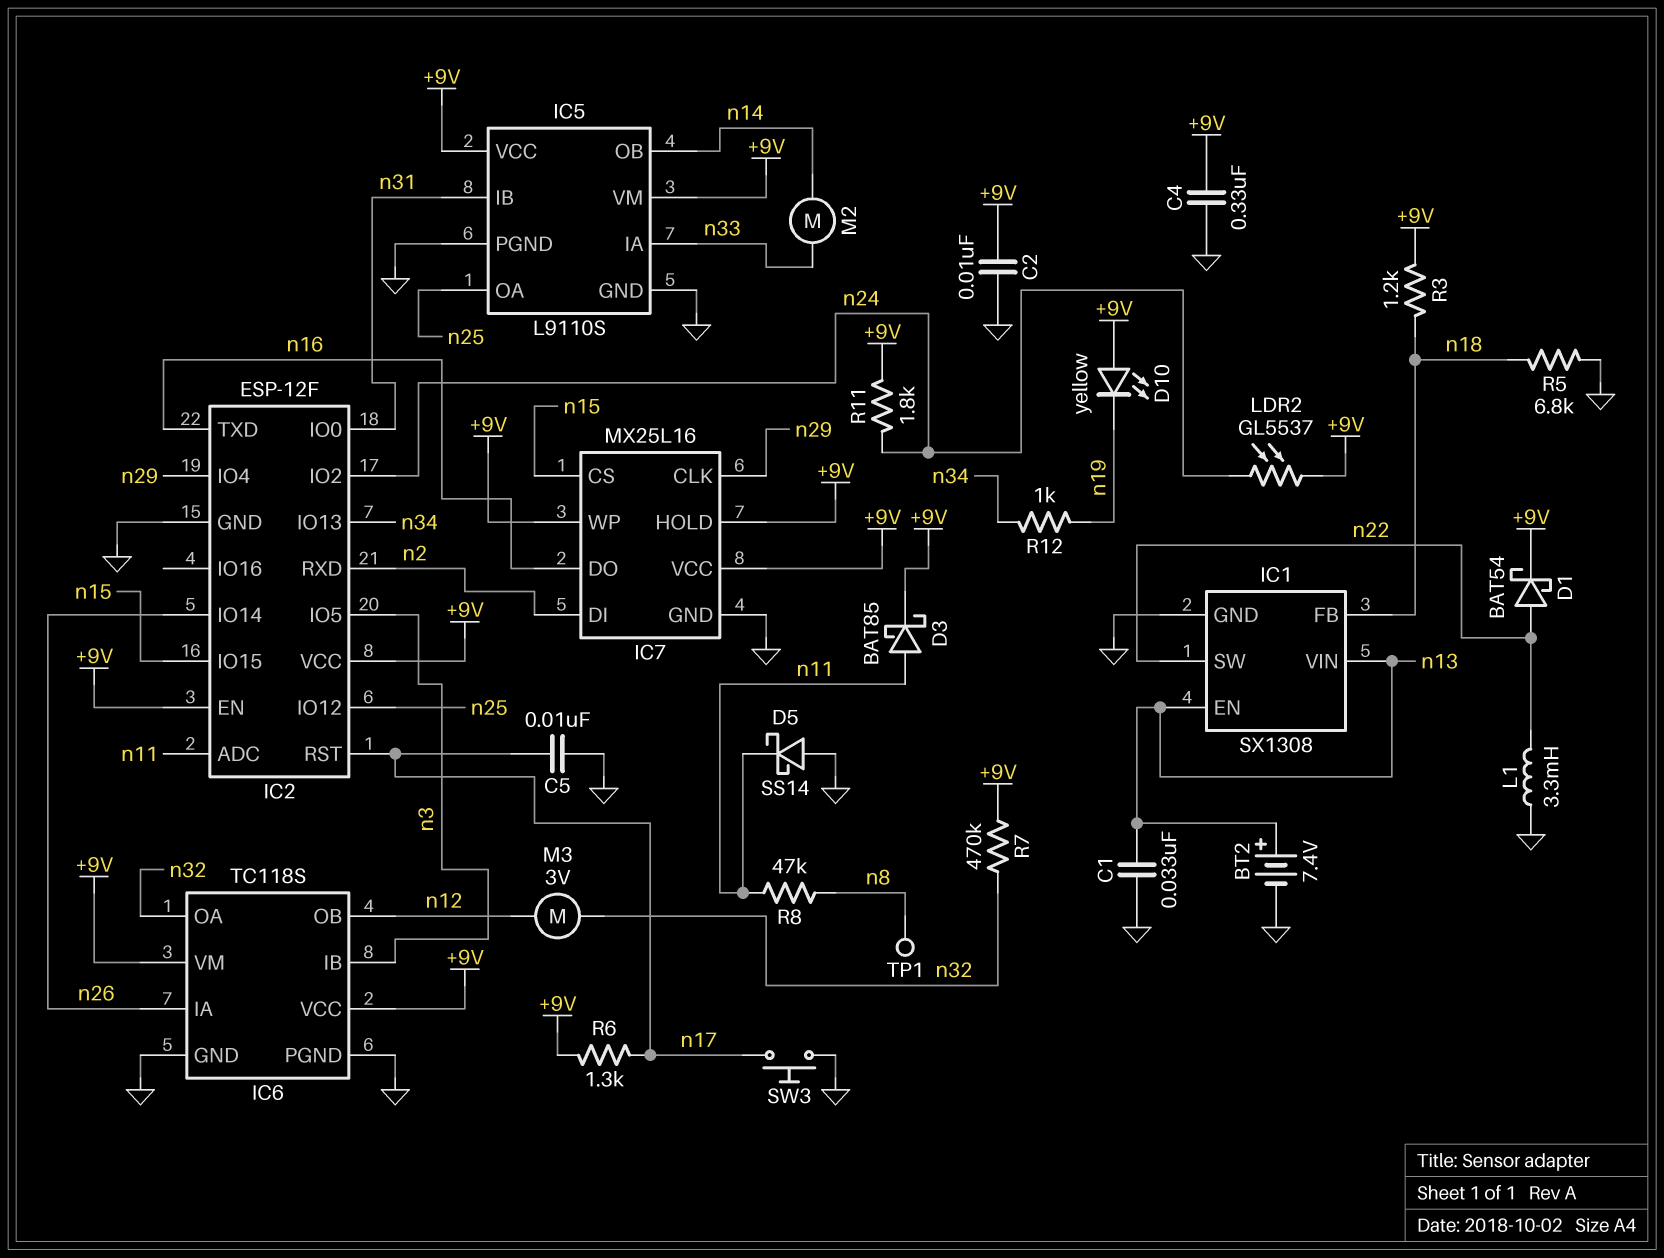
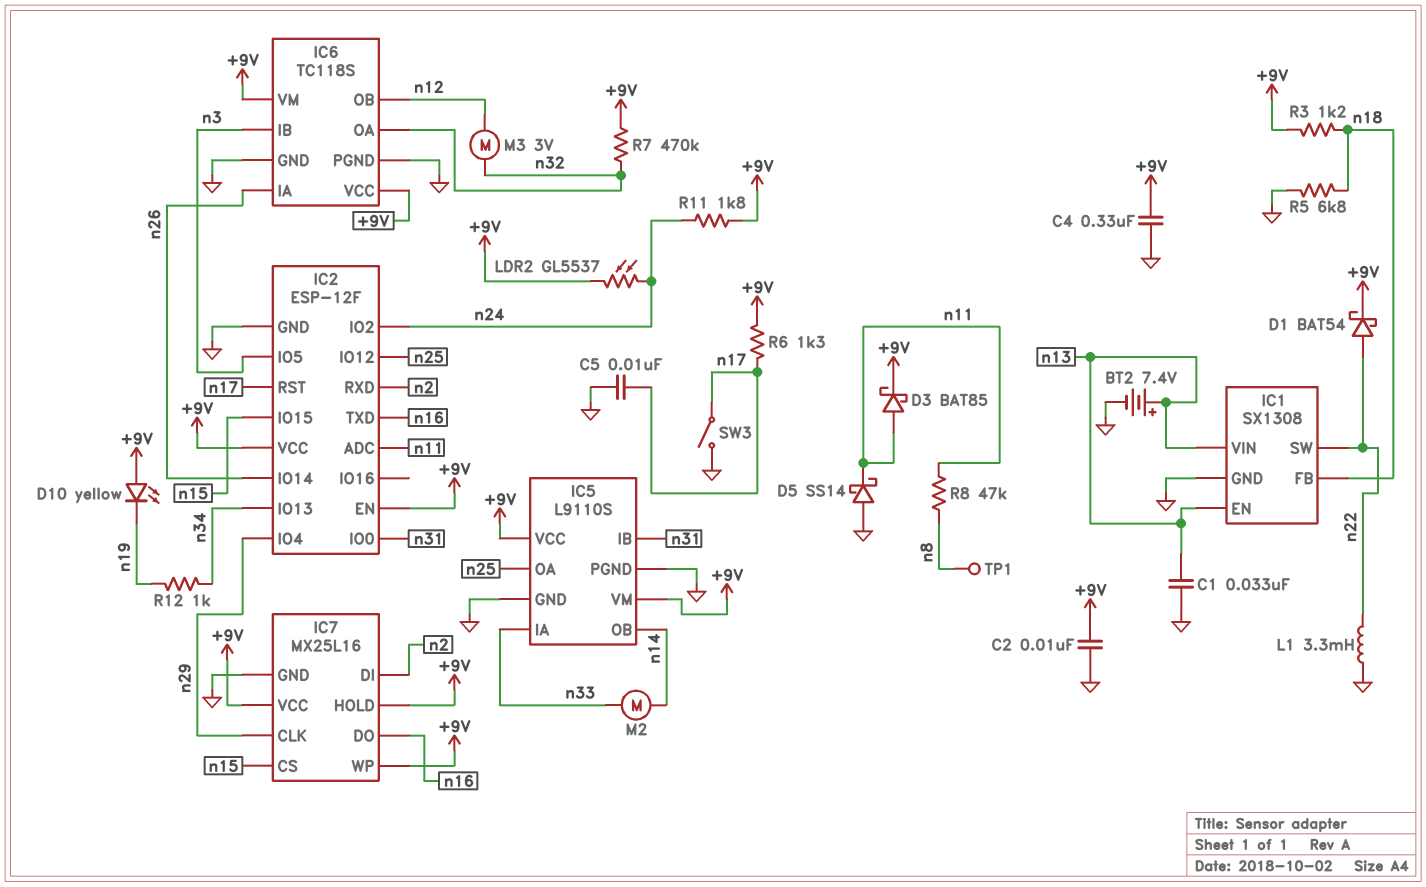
SW3: button (GND, n17) -> switch (GND, n17)

